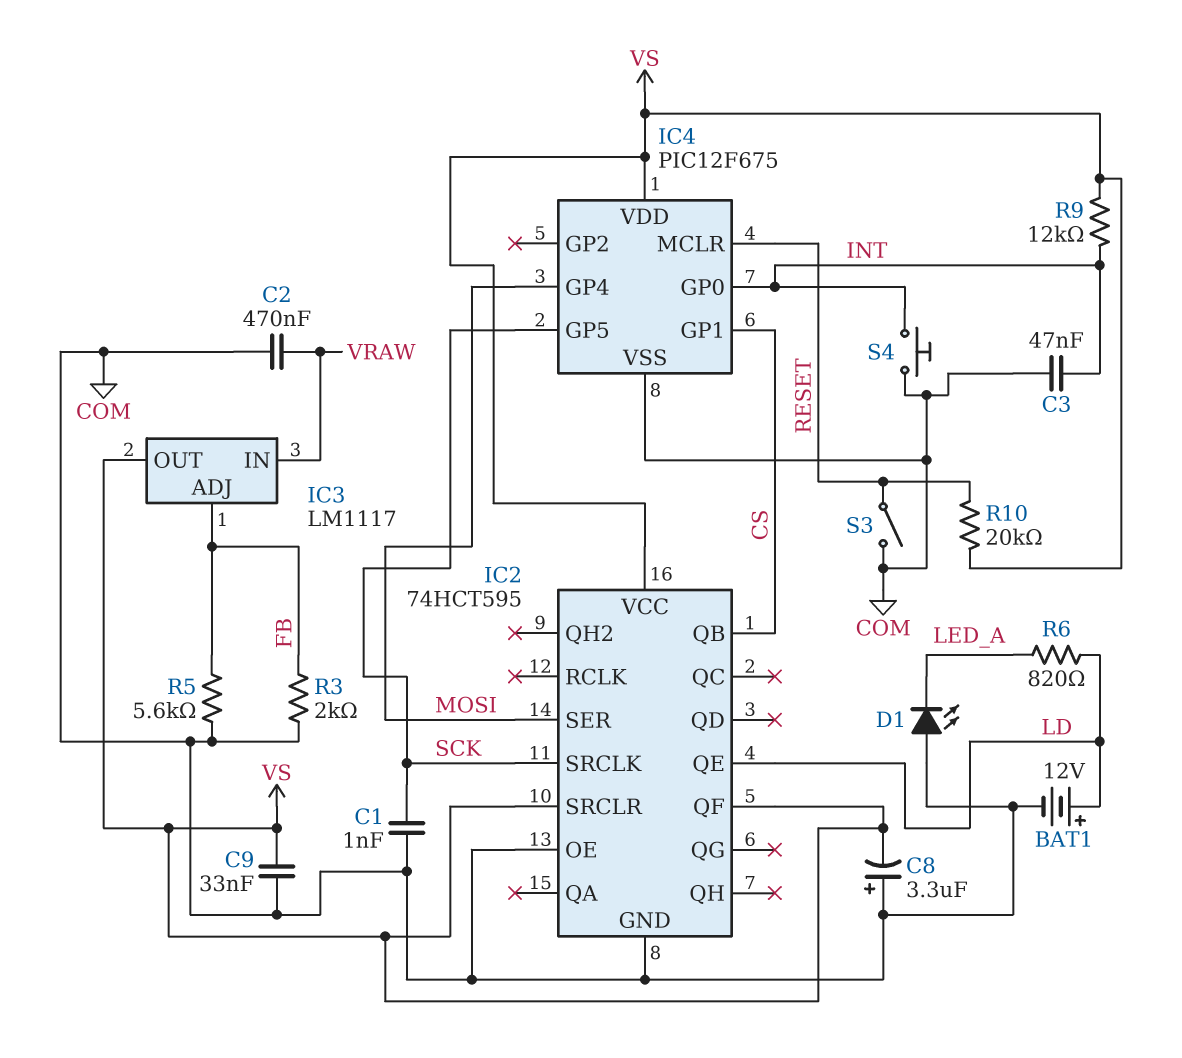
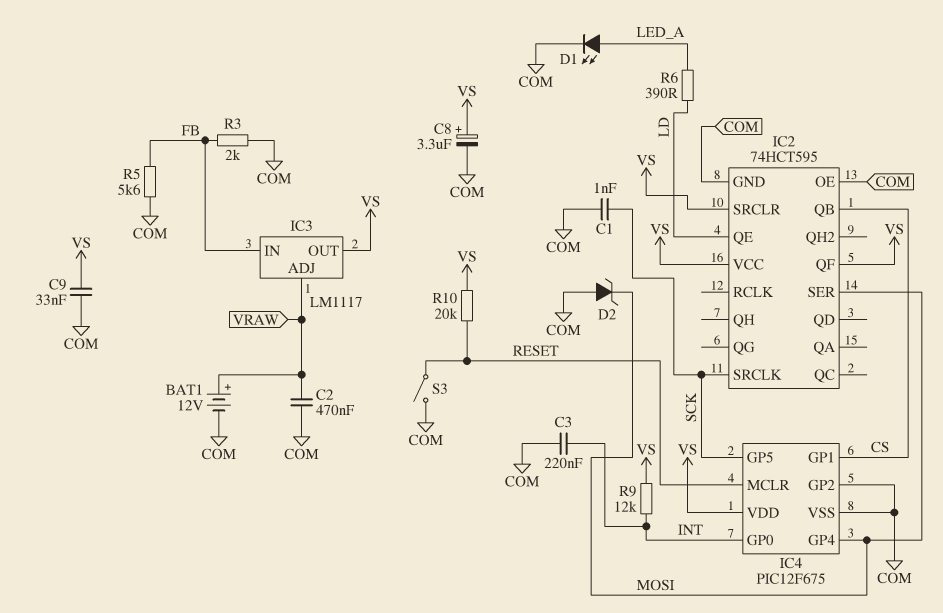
BAT1: 12V (plus LD, minus COM) -> 12V (plus VRAW, minus COM)
C3: 47nF (COM, INT) -> 220nF (COM, INT)
C8: 3.3uF (plus COM, minus VS) -> 3.3uF (plus VS, minus COM)
D1: LED (A COM, K LED_A) -> LED (A LED_A, K COM)
D2: none -> zener (A COM, K MOSI)
IC3 pin ADJ: FB -> VRAW
IC3 pin IN: VRAW -> FB
IC4 pin GP2: none -> COM
R6: 820 (LD, LED_A) -> 390 (LD, LED_A)
S4: button (COM, INT) -> none

